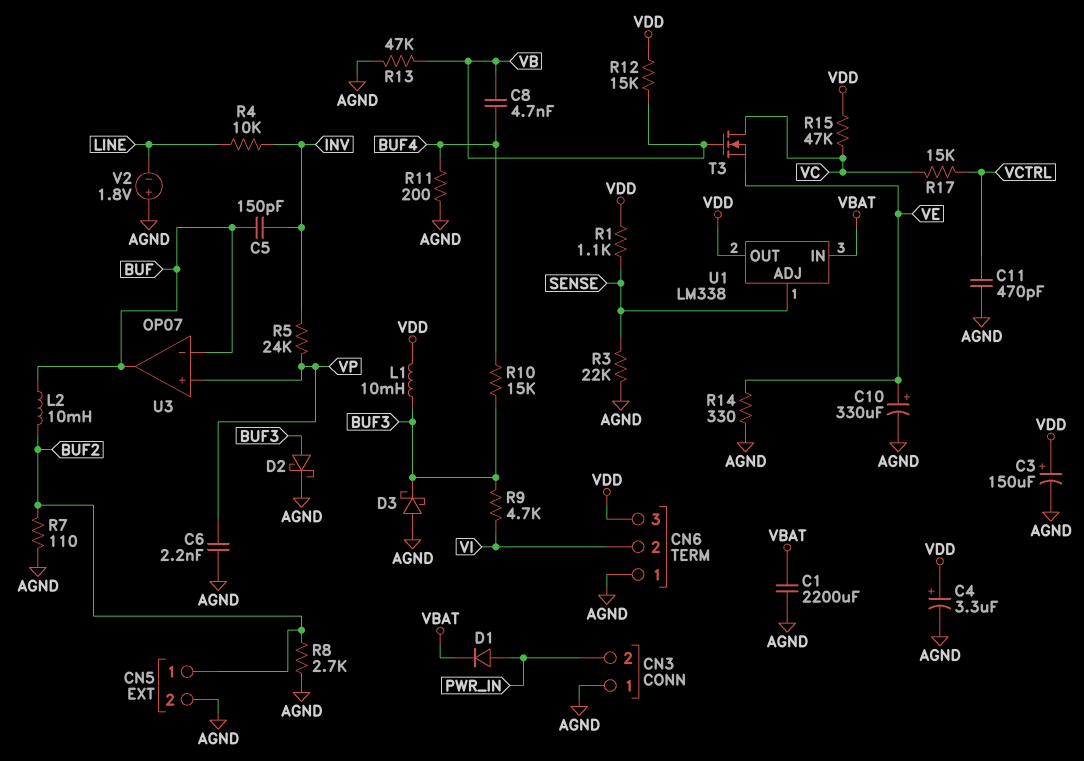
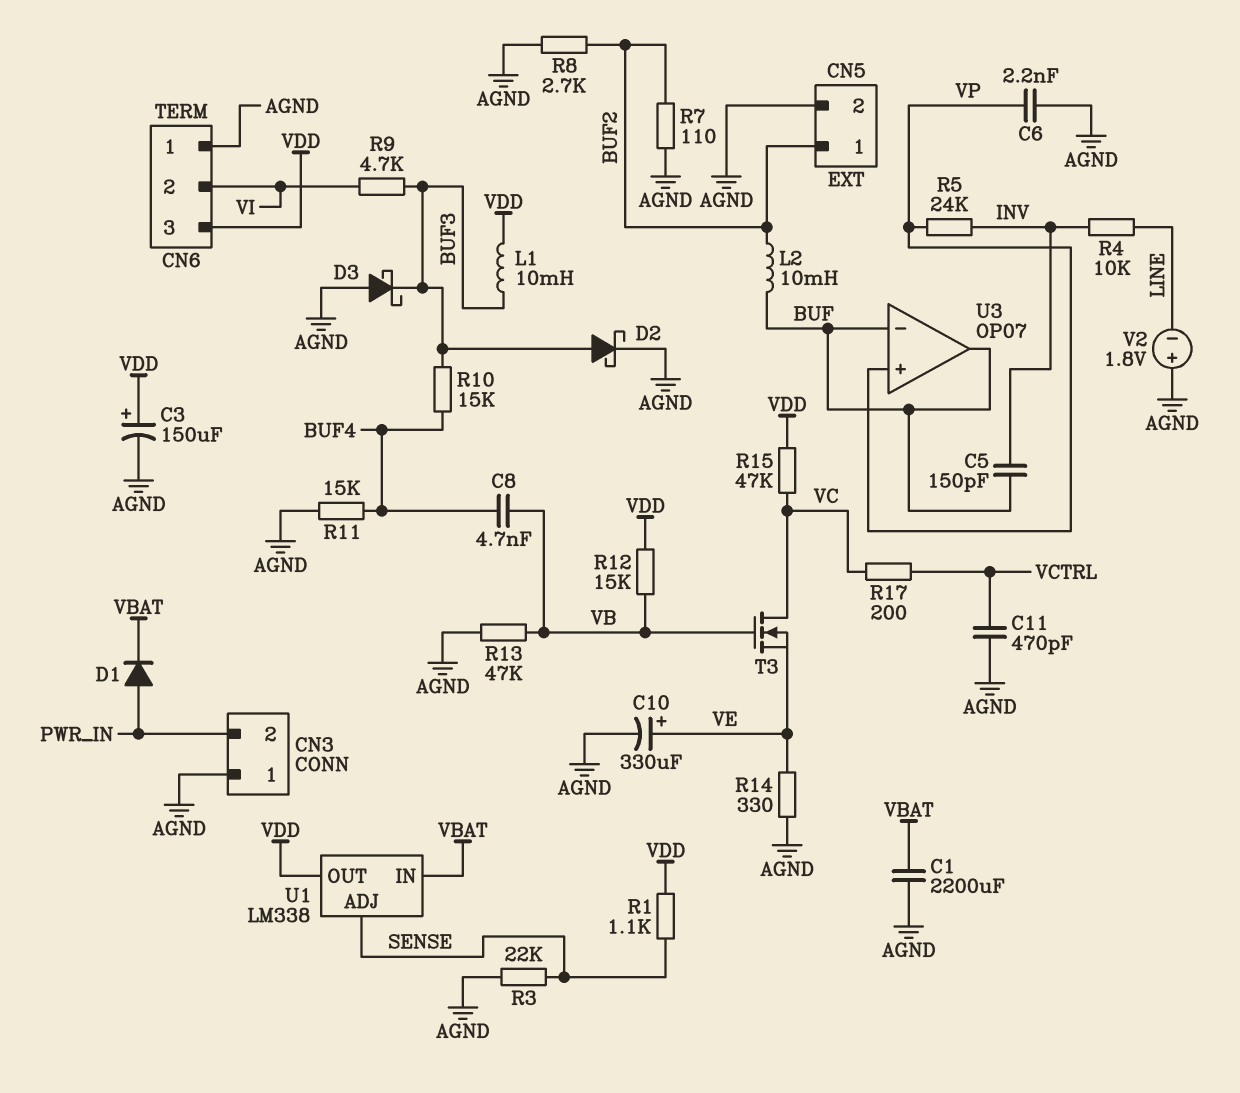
C4: 3.3uF (plus VDD, minus AGND) -> none
R11: 200 (AGND, BUF4) -> 15k (AGND, BUF4)
R17: 15k (VC, VCTRL) -> 200 (VC, VCTRL)

